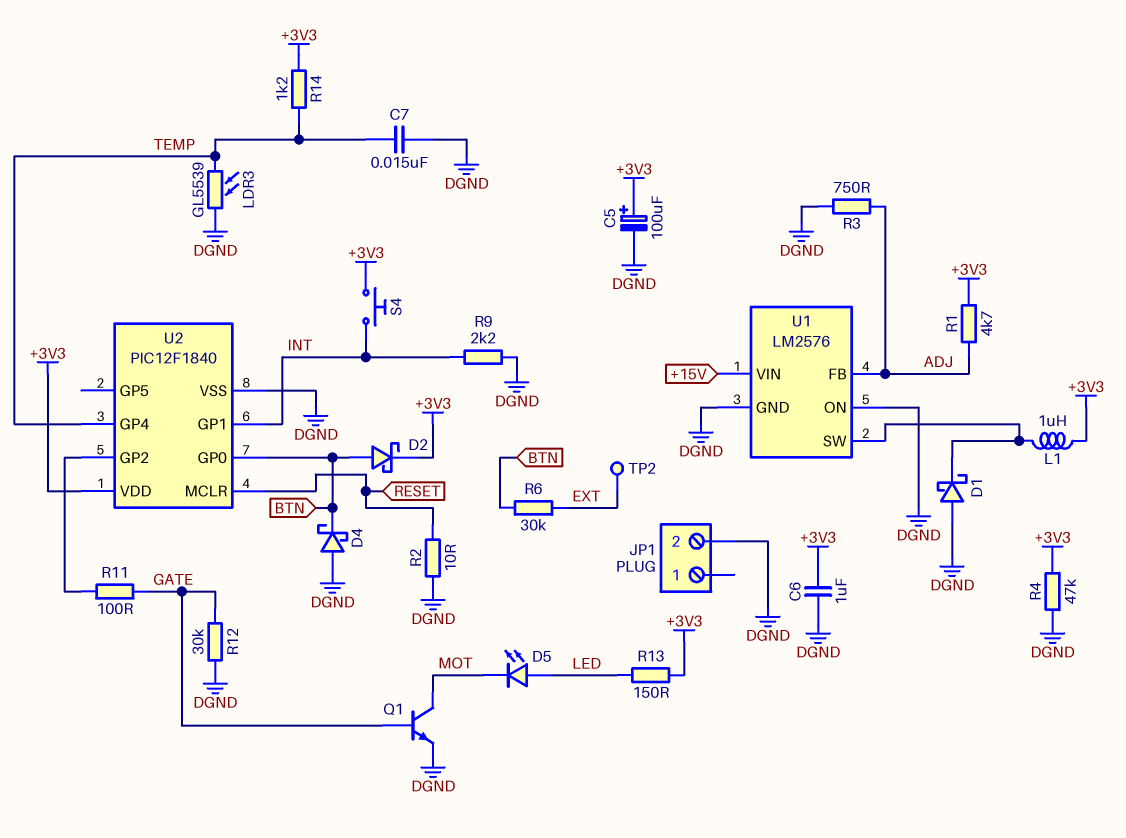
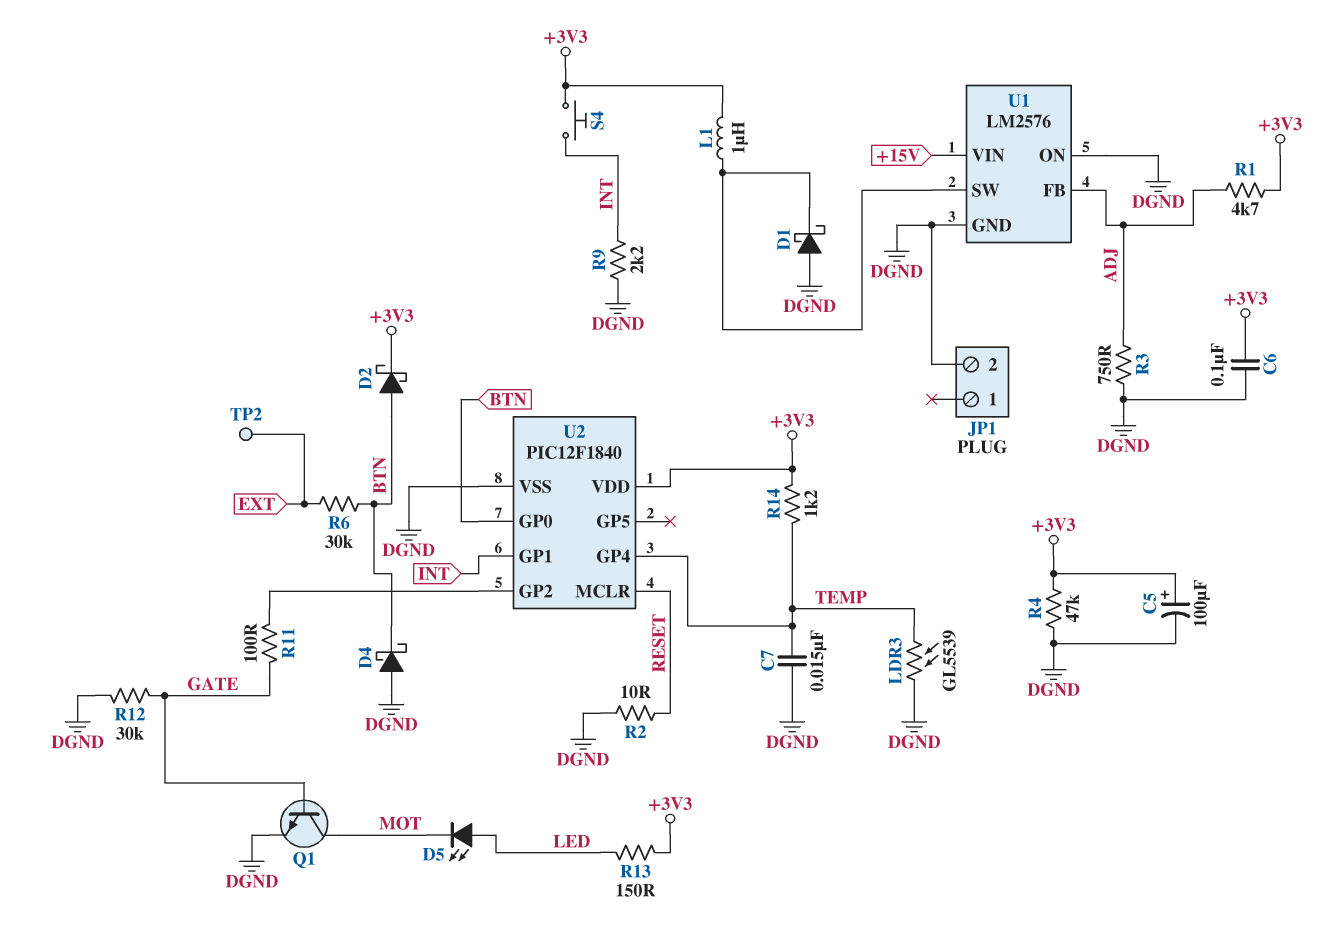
C6: 1uF (+3V3, DGND) -> 100nF (+3V3, DGND)

